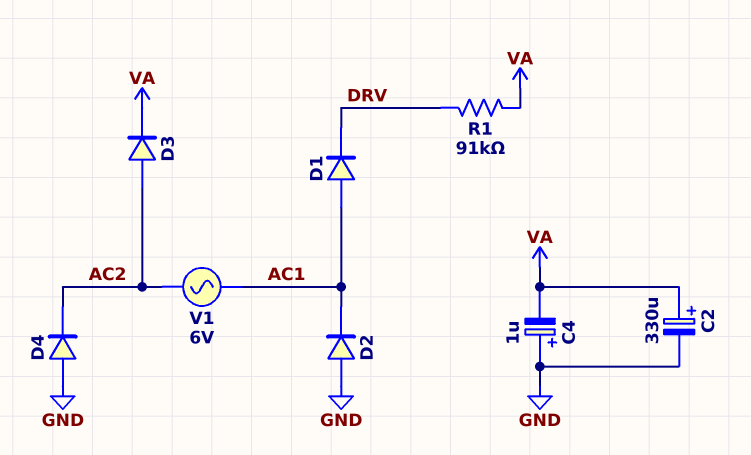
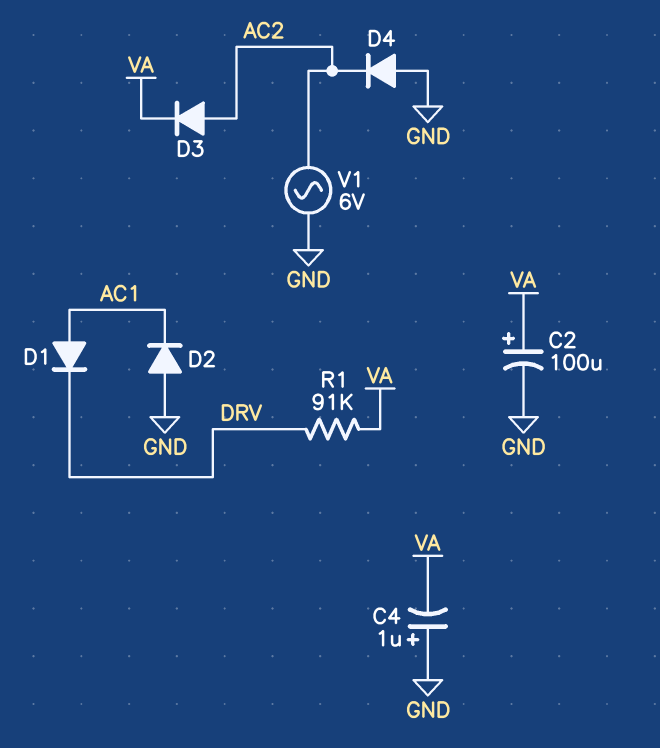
C2: 330uF (plus VA, minus GND) -> 100uF (plus VA, minus GND)
V1: AC 6V (AC1, AC2) -> AC 6V (AC2, GND)

